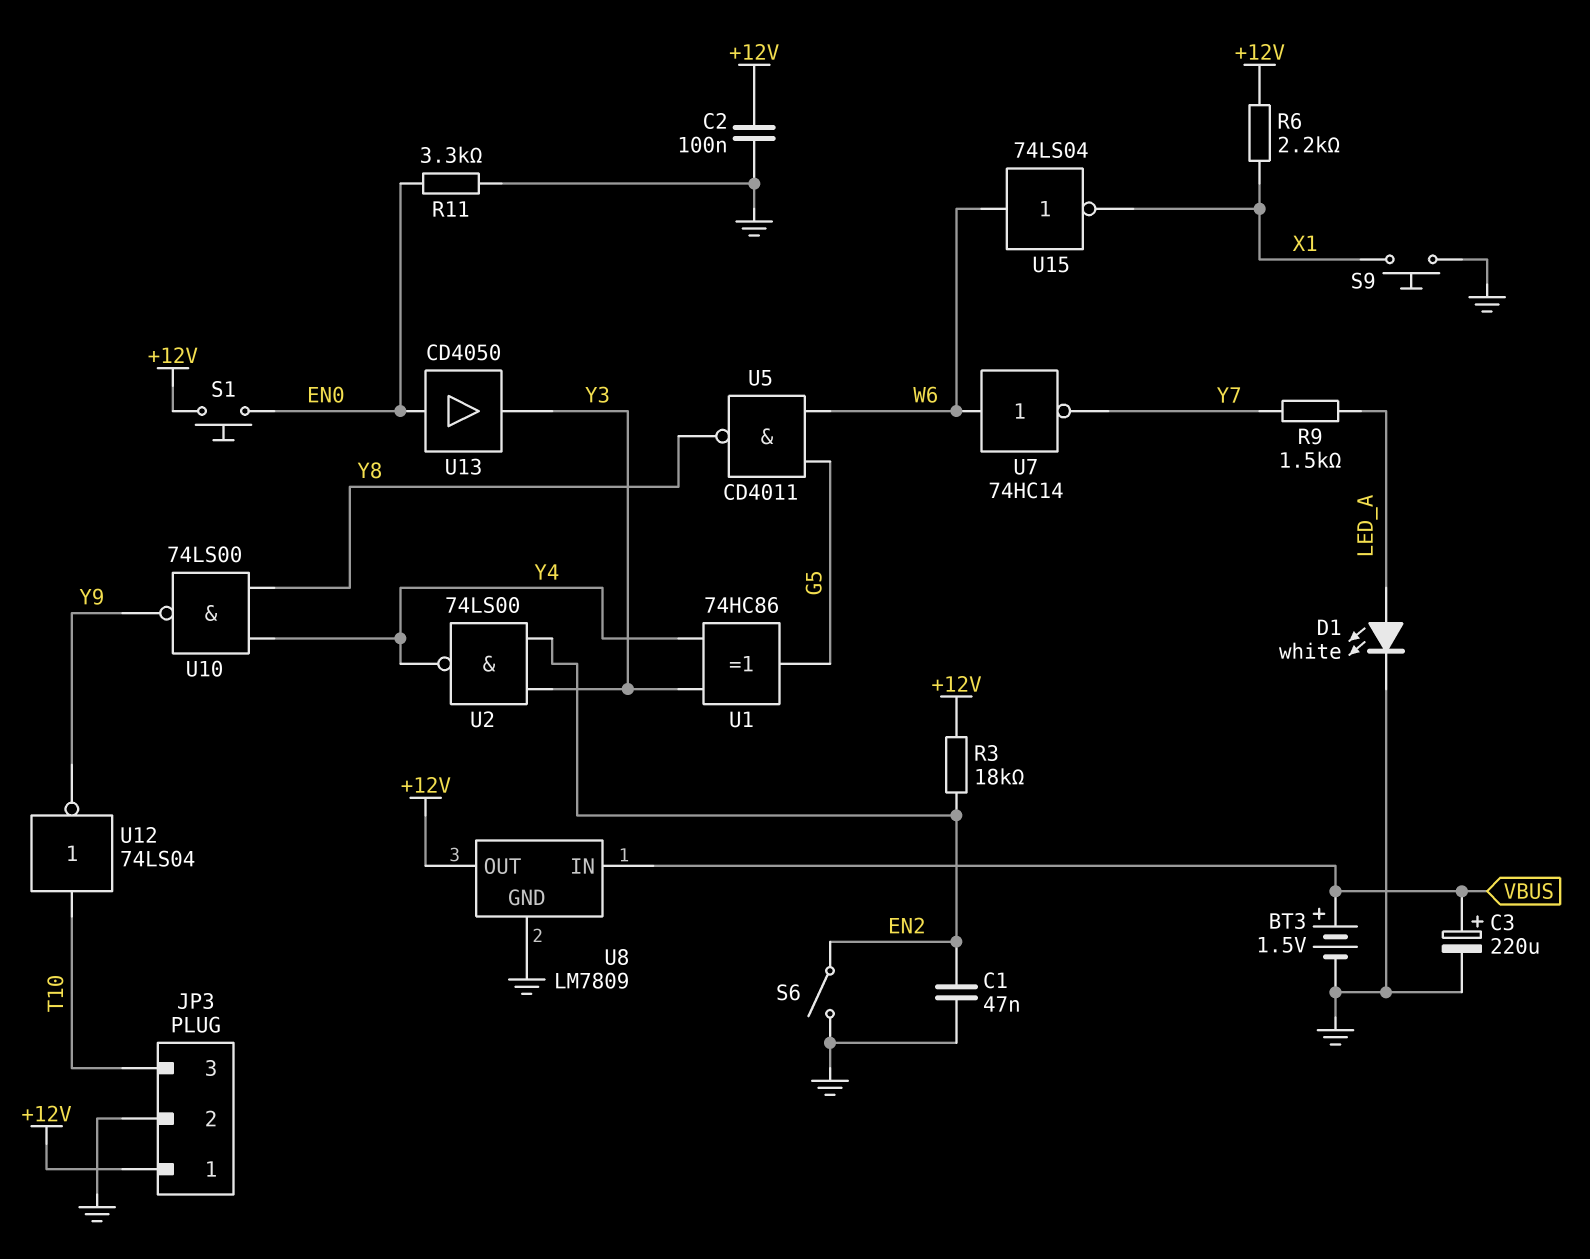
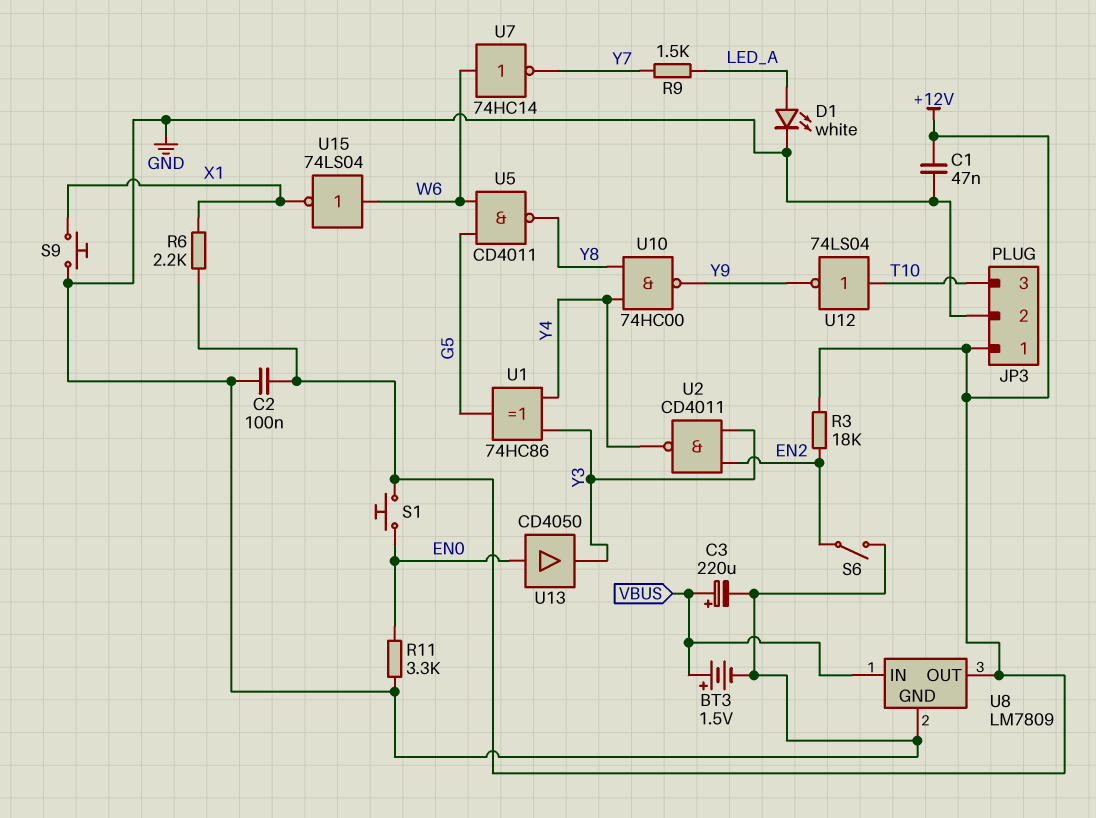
C1: 47nF (EN2, GND) -> 47nF (+12V, GND)
U2: NAND 74LS00 (in EN2, in Y3, out Y4) -> NAND CD4011 (in EN2, in Y3, out Y4)
U10: NAND 74LS00 (in Y4, in Y8, out Y9) -> NAND 74HC00 (in Y4, in Y8, out Y9)

